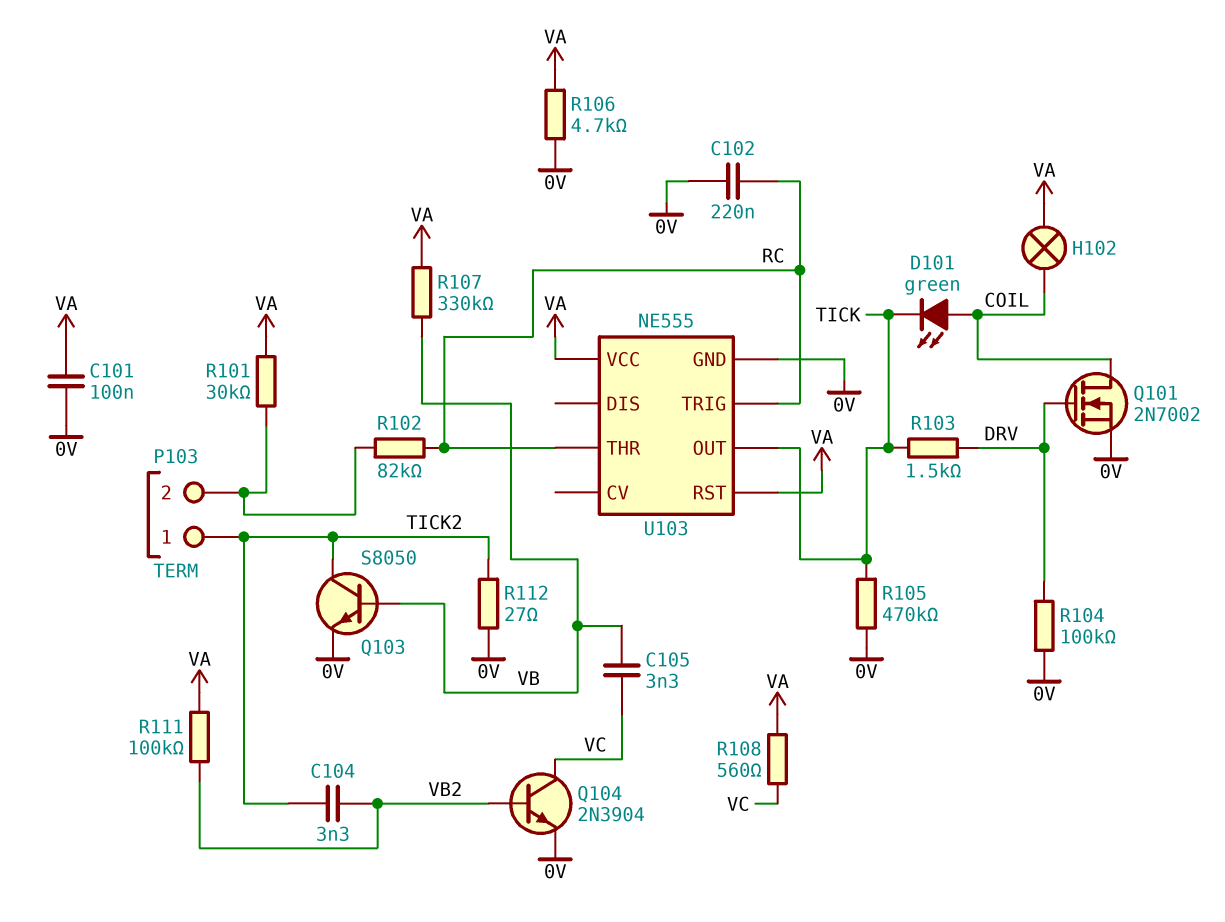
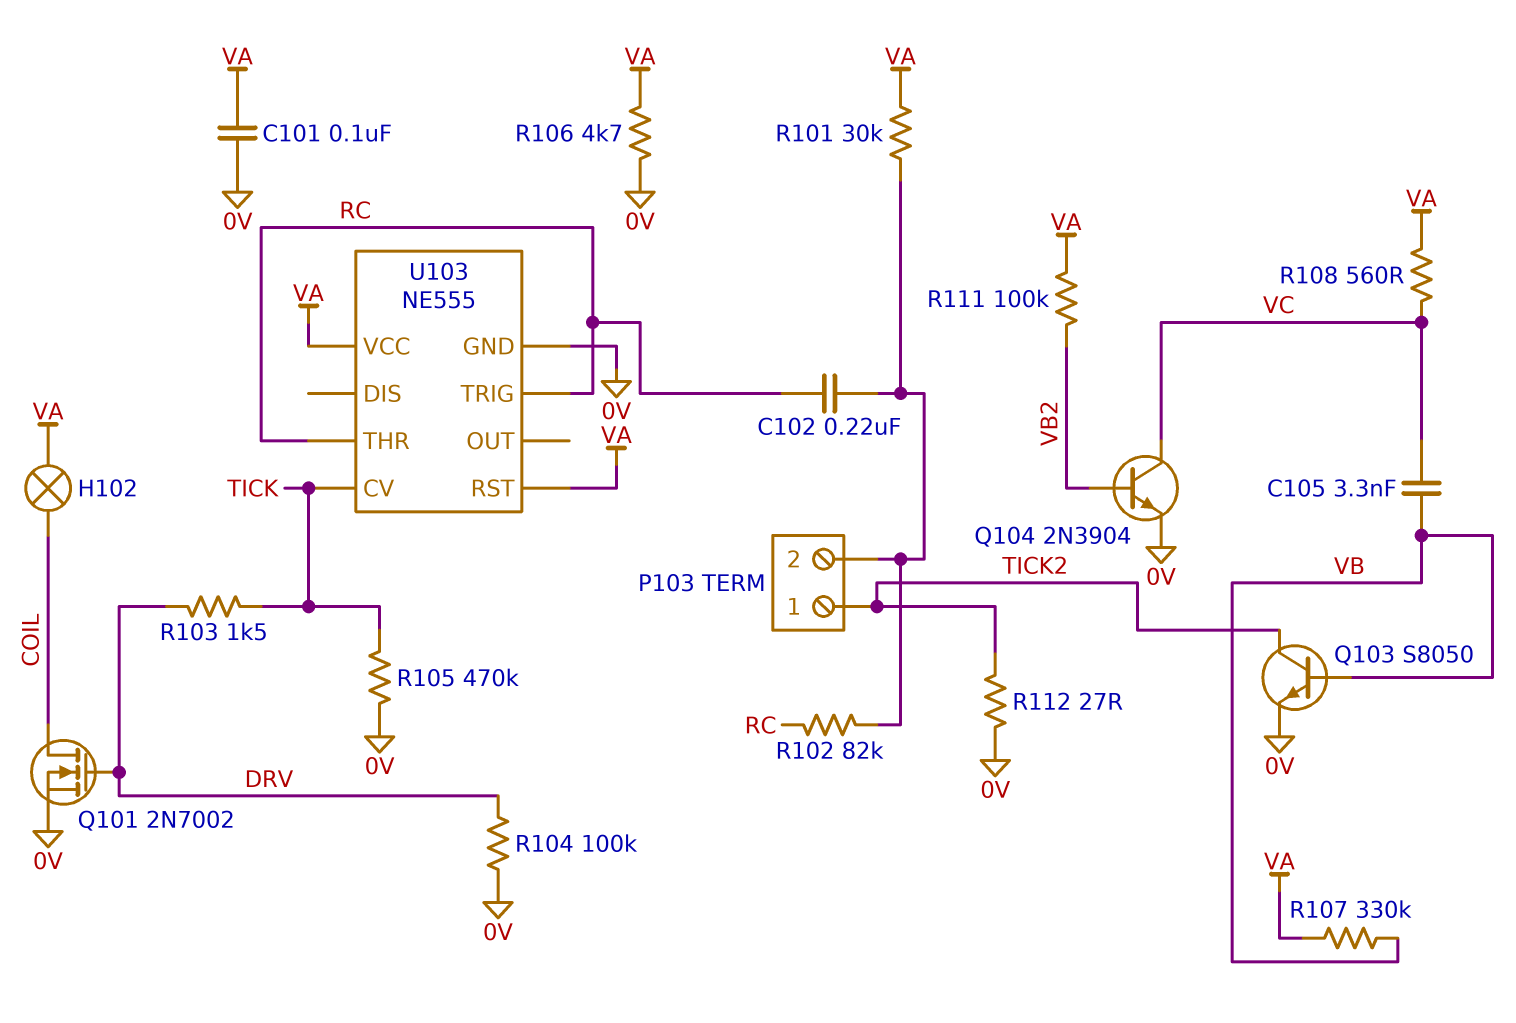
C102: 220nF (0V, RC) -> 220nF (P103/2, RC)
C104: 3.3nF (TICK2, VB2) -> none
D101: LED green (A COIL, K TICK) -> none
U103 pin CV: none -> TICK
U103 pin OUT: TICK -> none

